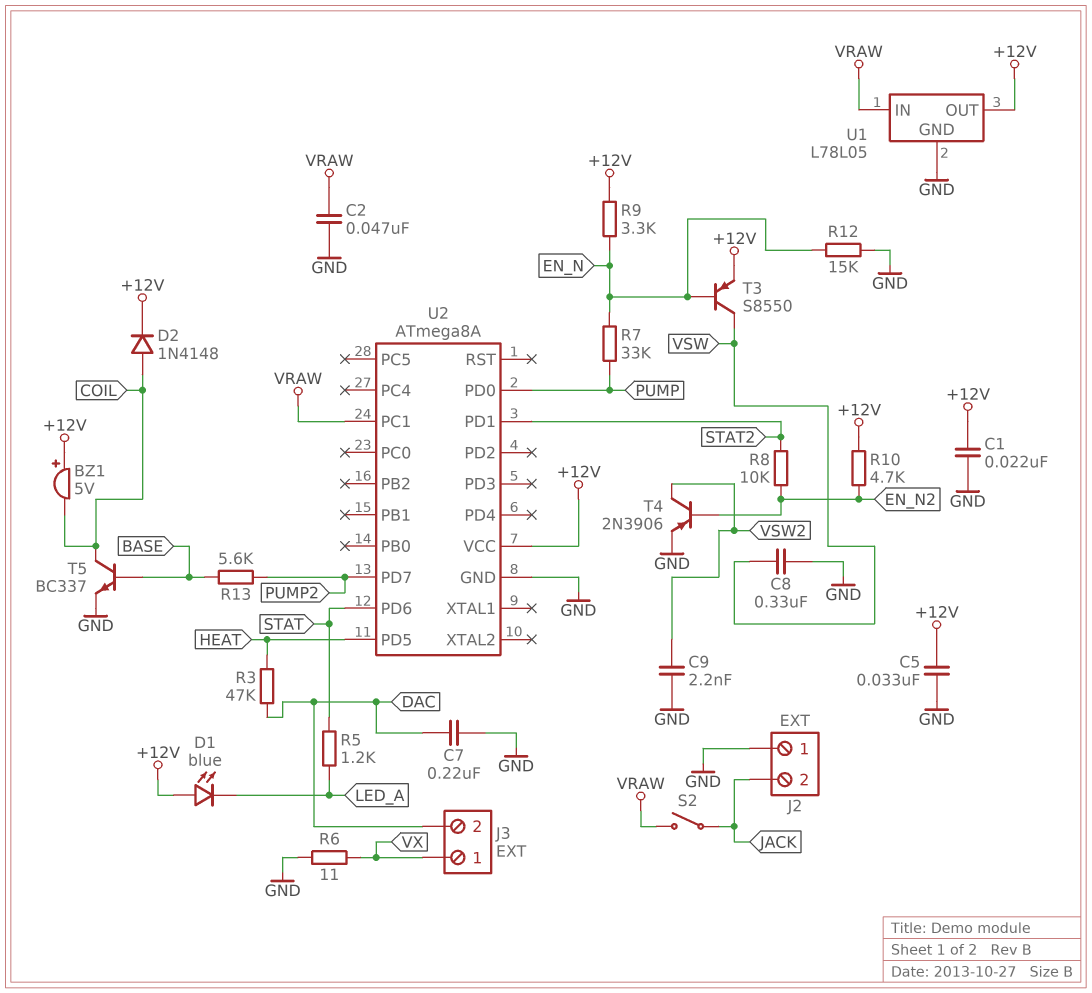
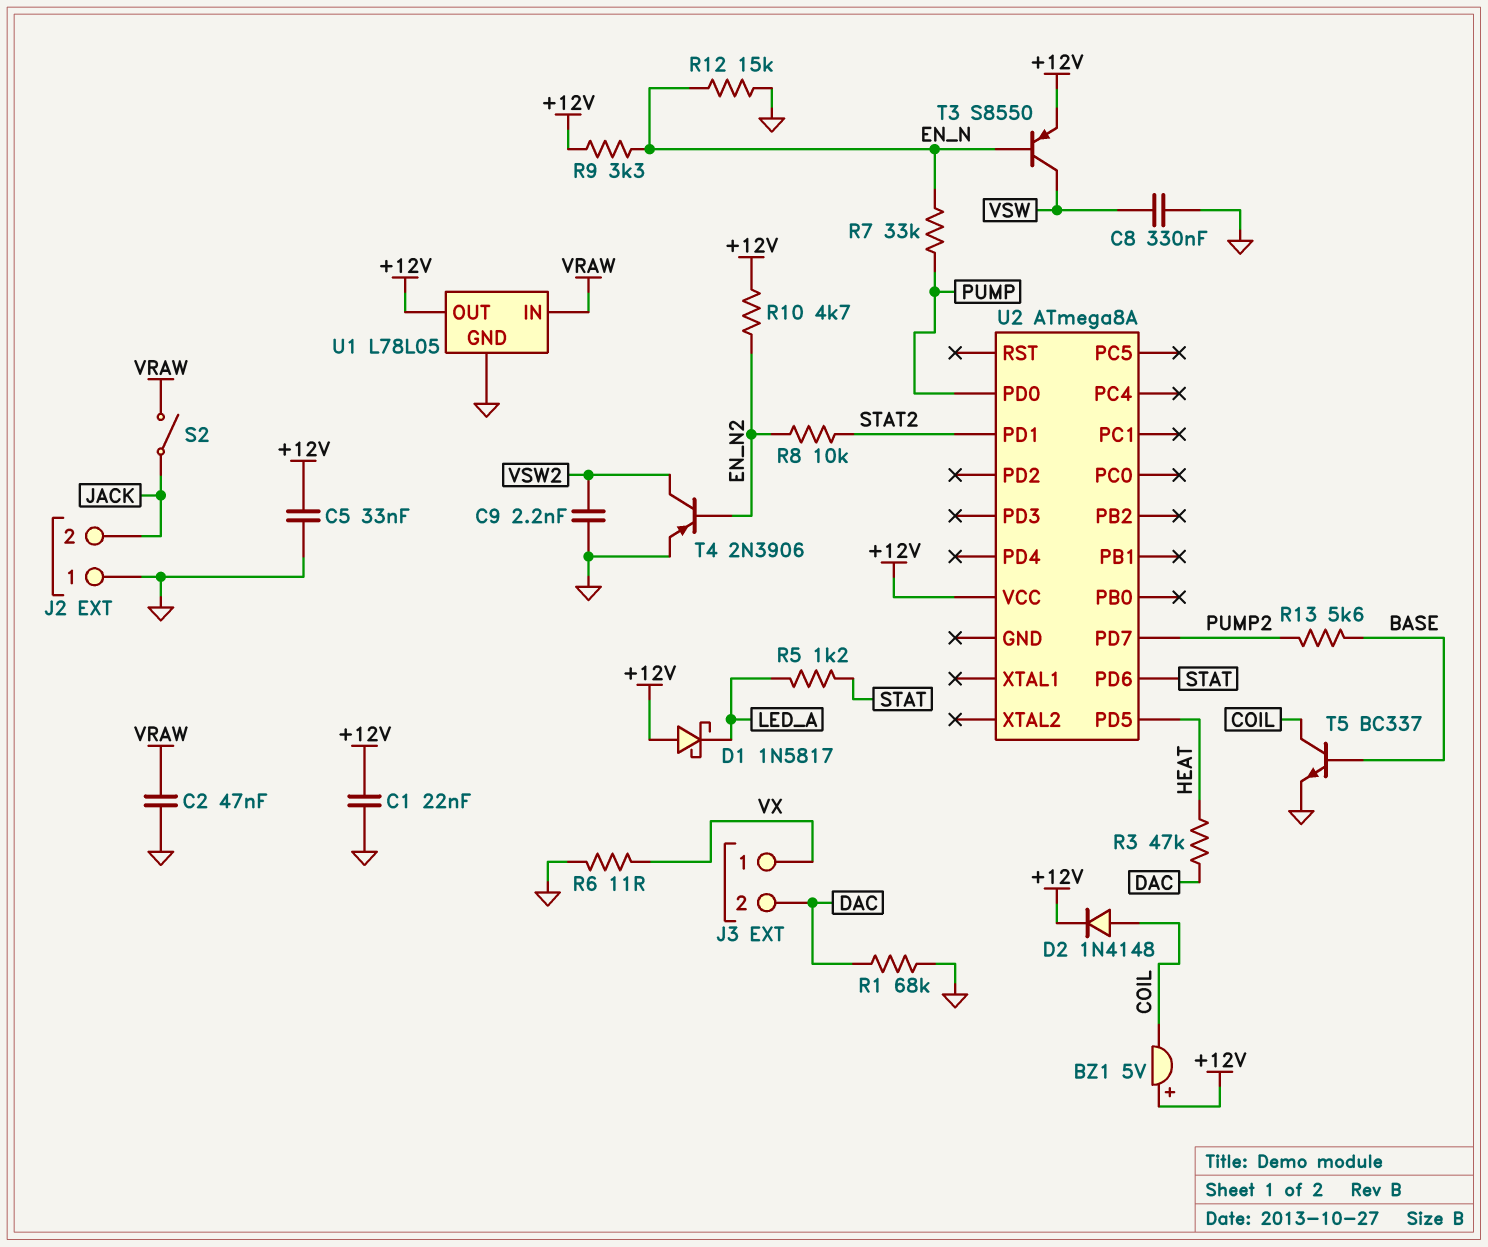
C7: 220nF (DAC, GND) -> none
D1: LED blue (A +12V, K LED_A) -> schottky 1N5817 (A +12V, K LED_A)
R1: none -> 68k (DAC, GND)
U2 pin GND: GND -> none
U2 pin PC1: VRAW -> none

